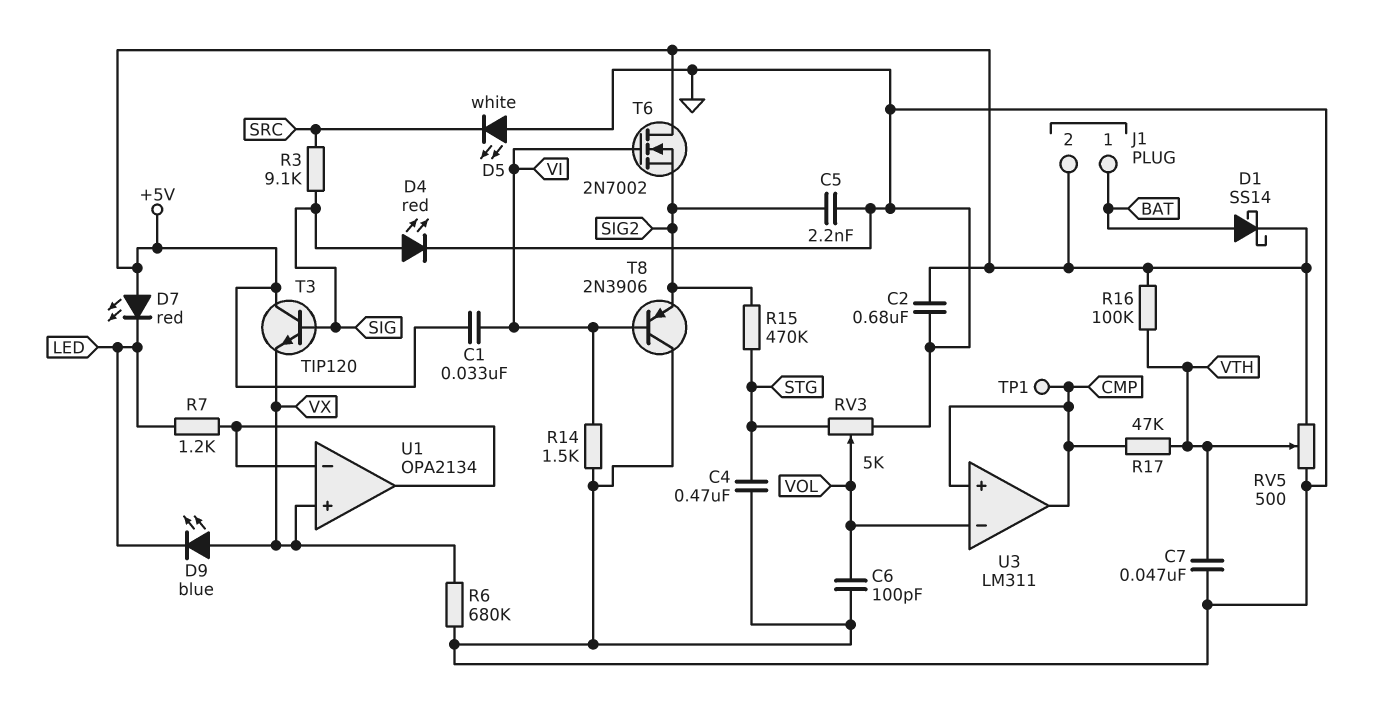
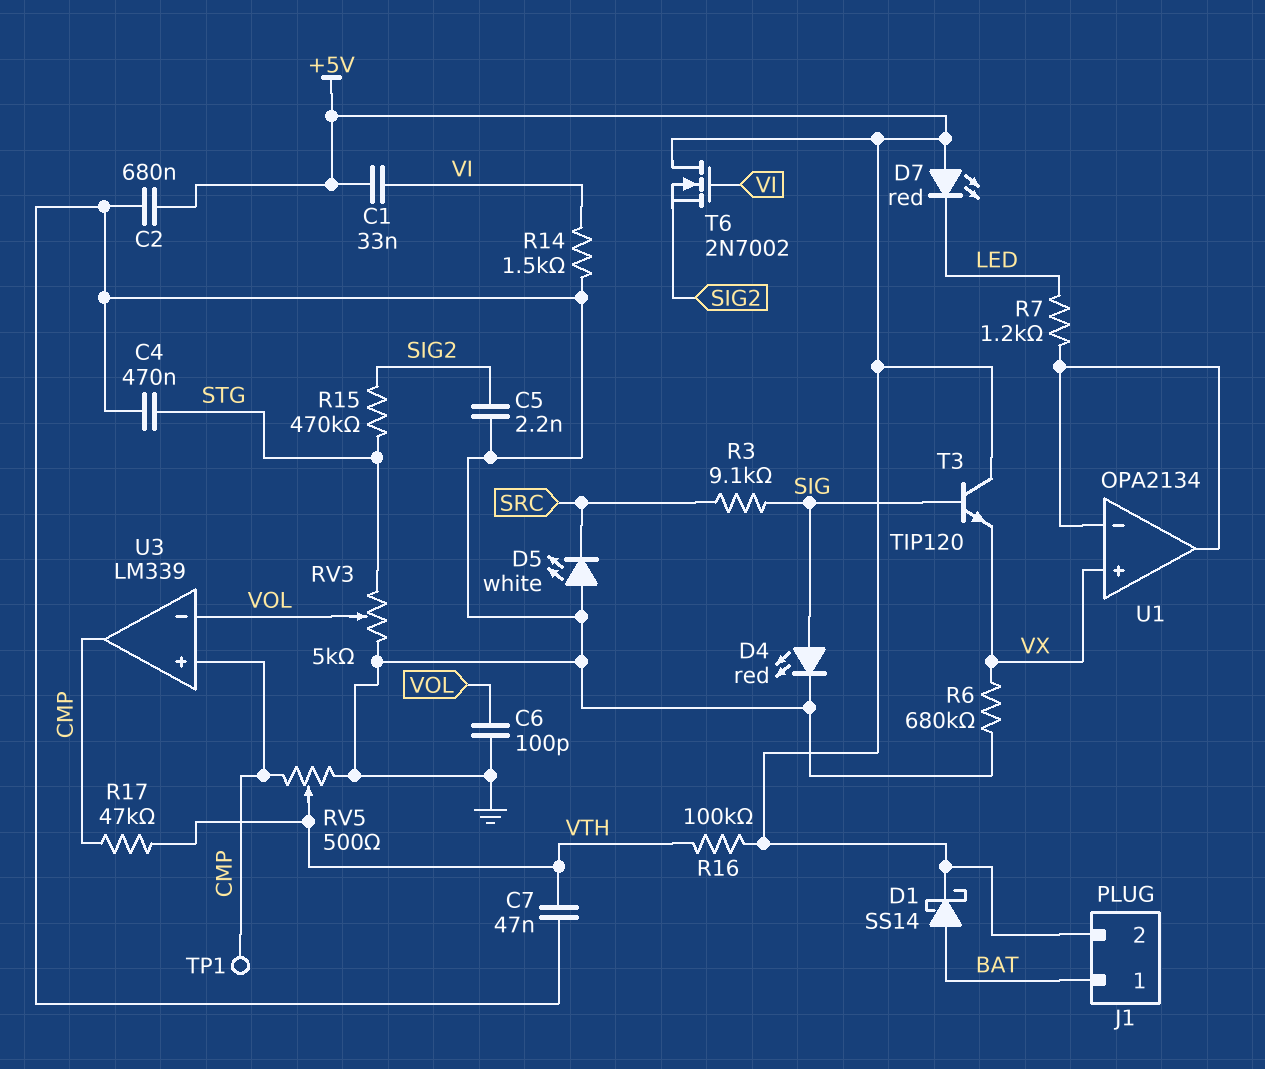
D9: LED blue (A VX, K LED) -> none
RV5: 500 (+5V, GND, wiper VTH) -> 500 (CMP, GND, wiper VTH)
T8: PNP 2N3906 (B VI, C GND, E SIG2) -> none
U3: LM311 -> LM339

